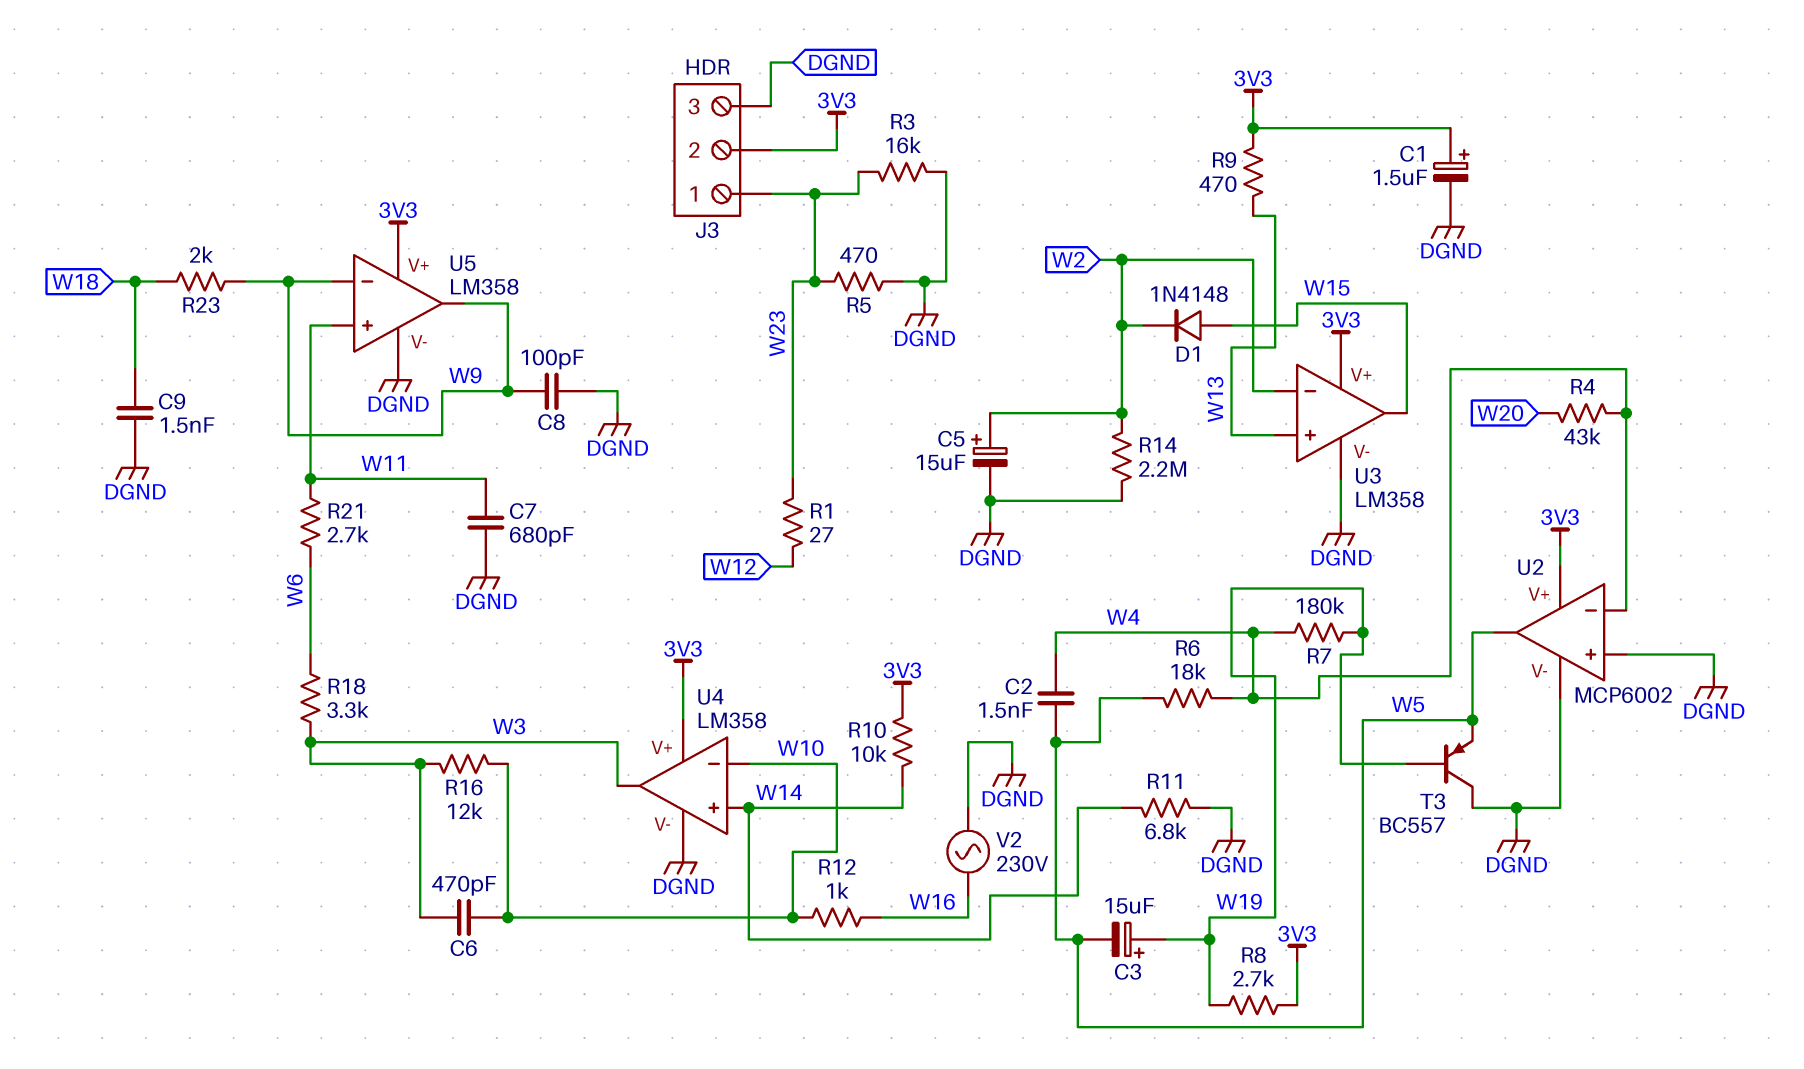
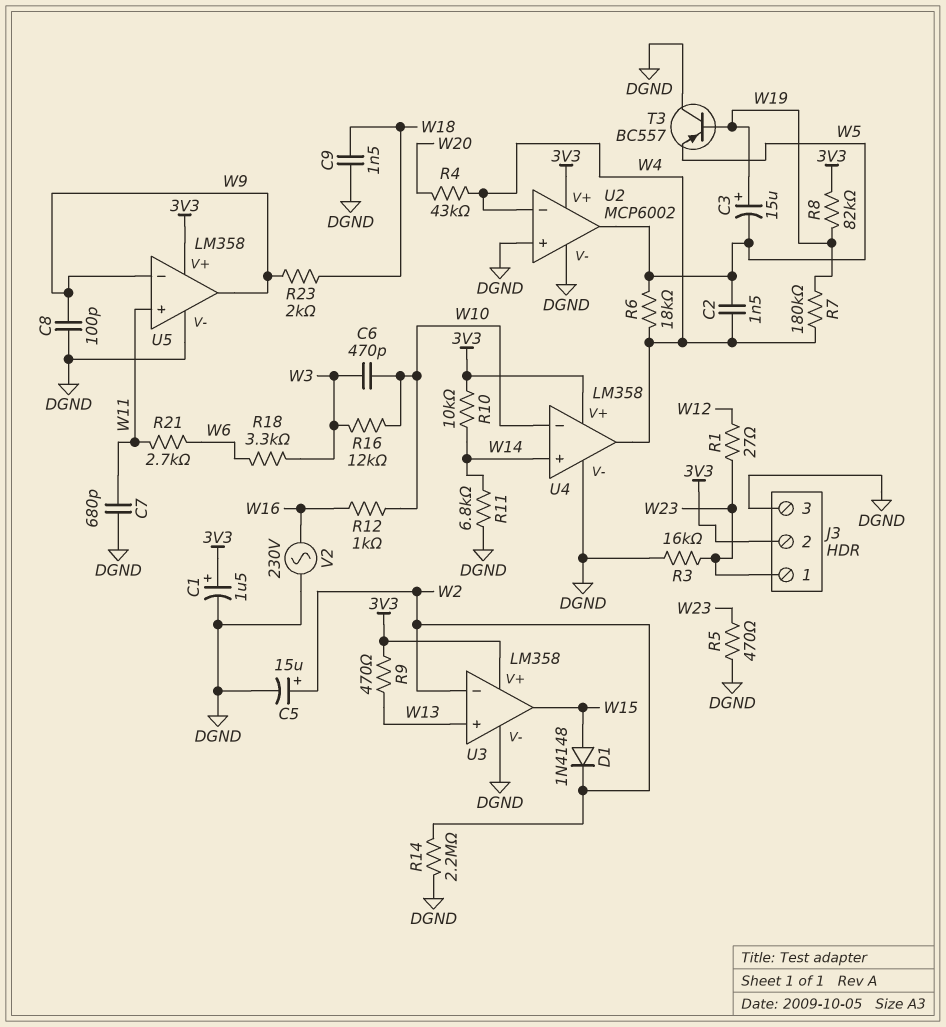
R8: 2.7k (3V3, W19) -> 82k (3V3, W19)
U4 pin out: W3 -> W4

